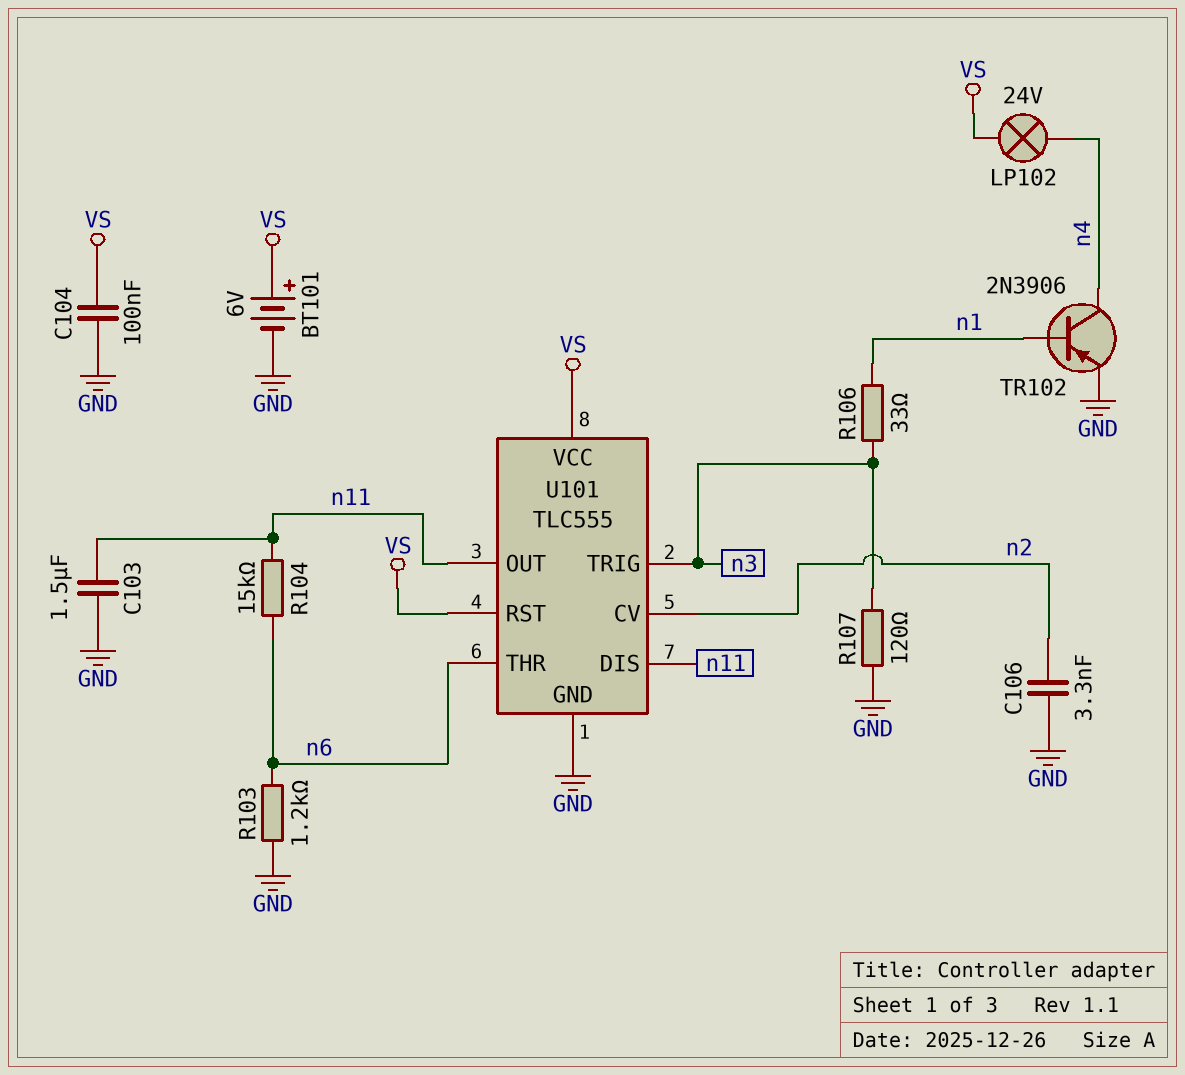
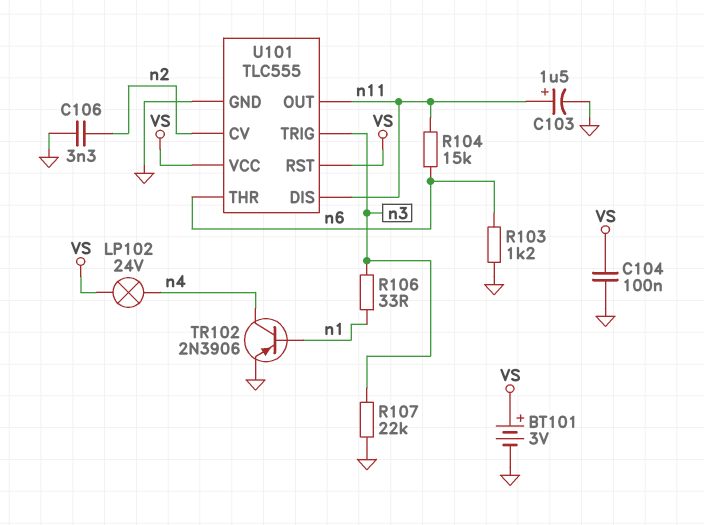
BT101: 6V (plus VS, minus GND) -> 3V (plus VS, minus GND)
C103: 1.5uF (GND, n11) -> 1.5uF (plus n11, minus GND)
R107: 120 (GND, n3) -> 22k (GND, n3)

